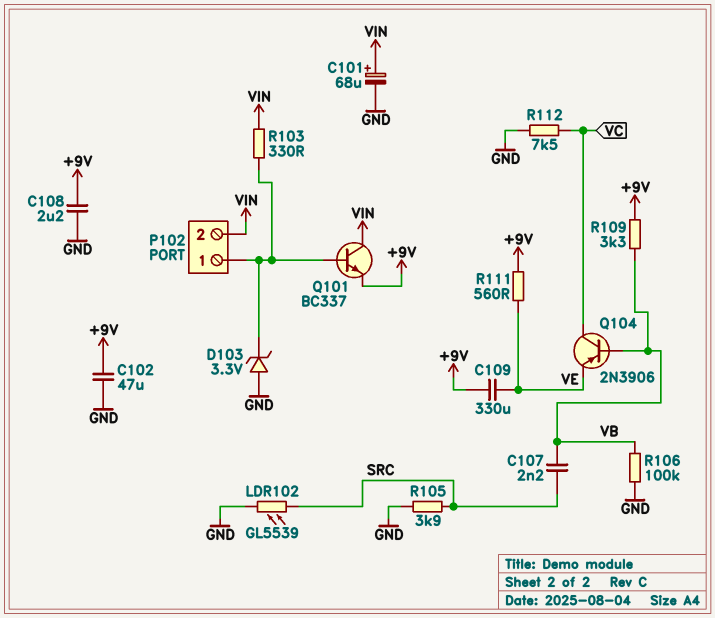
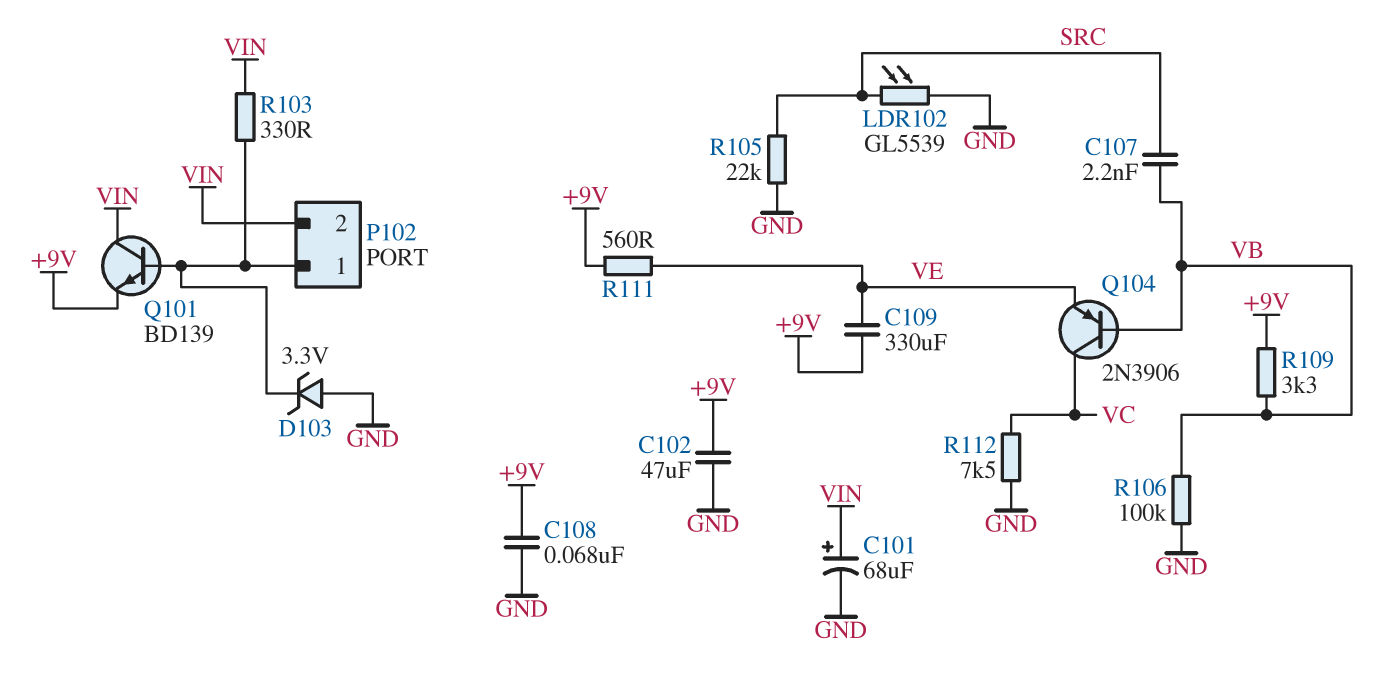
C108: 2.2uF (+9V, GND) -> 68nF (+9V, GND)
Q101: NPN BC337 (B P102/1, C VIN, E +9V) -> NPN BD139 (B P102/1, C VIN, E +9V)
R105: 3.9k (GND, SRC) -> 22k (GND, SRC)

